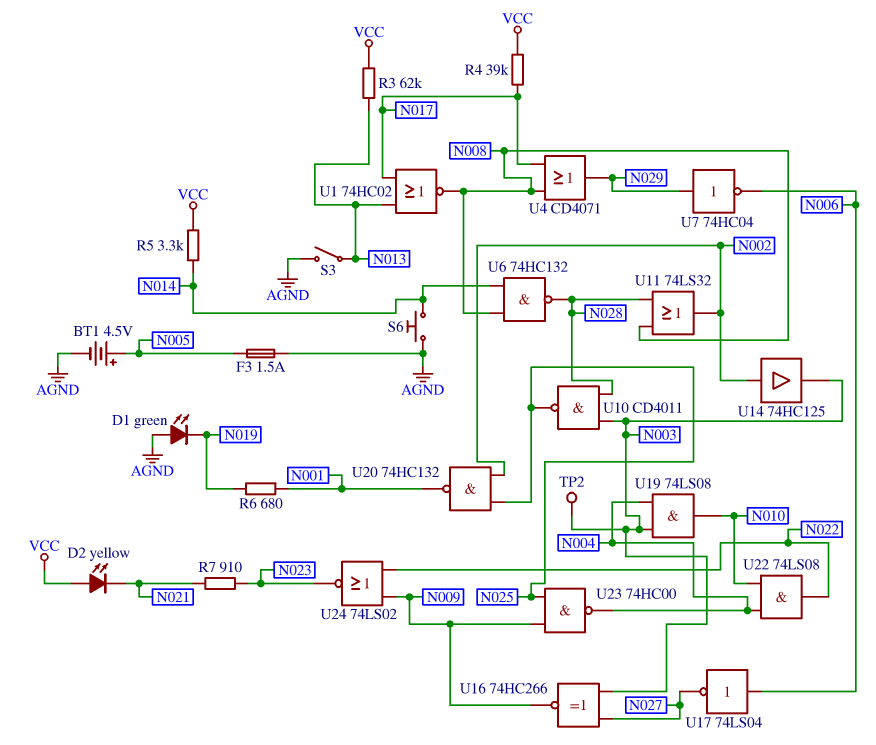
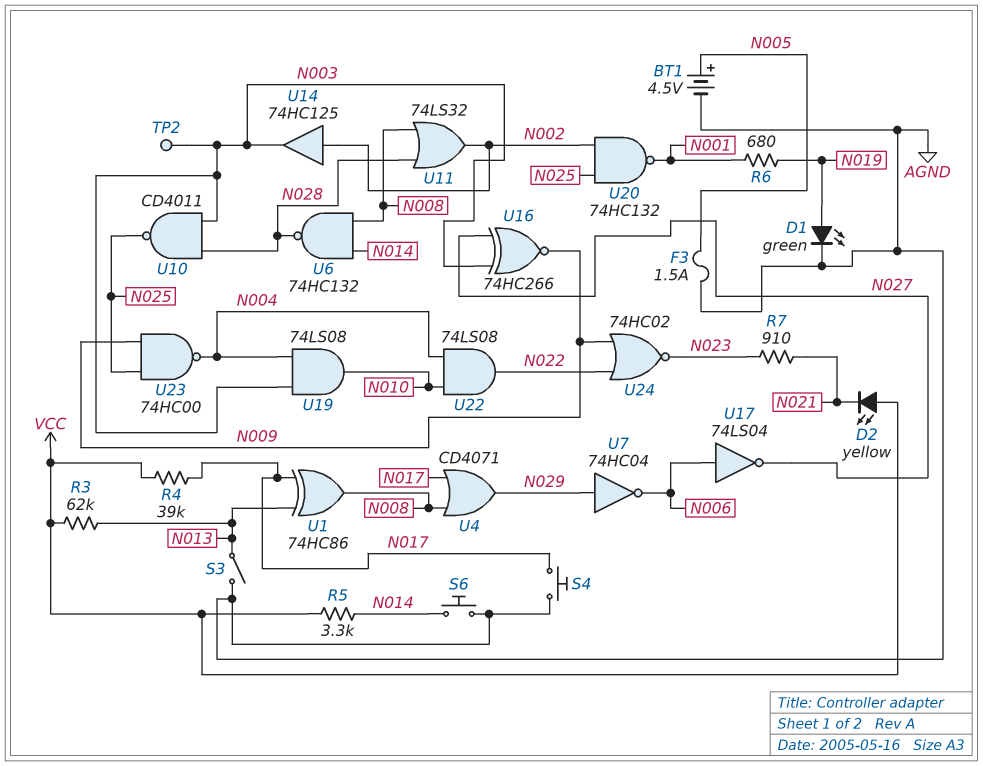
D1: LED green (A AGND, K N019) -> LED green (A N019, K AGND)
S4: none -> button (AGND, N017)
U1: NOR 74HC02 (in N013, in N017, out N008) -> XOR 74HC86 (in N013, in N017, out N008)
U24: NOR 74LS02 (in N009, in N022, out N023) -> NOR 74HC02 (in N009, in N022, out N023)

